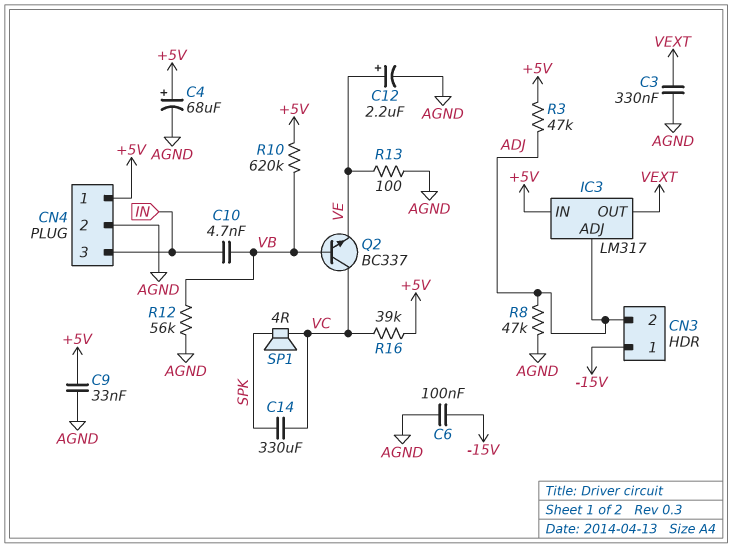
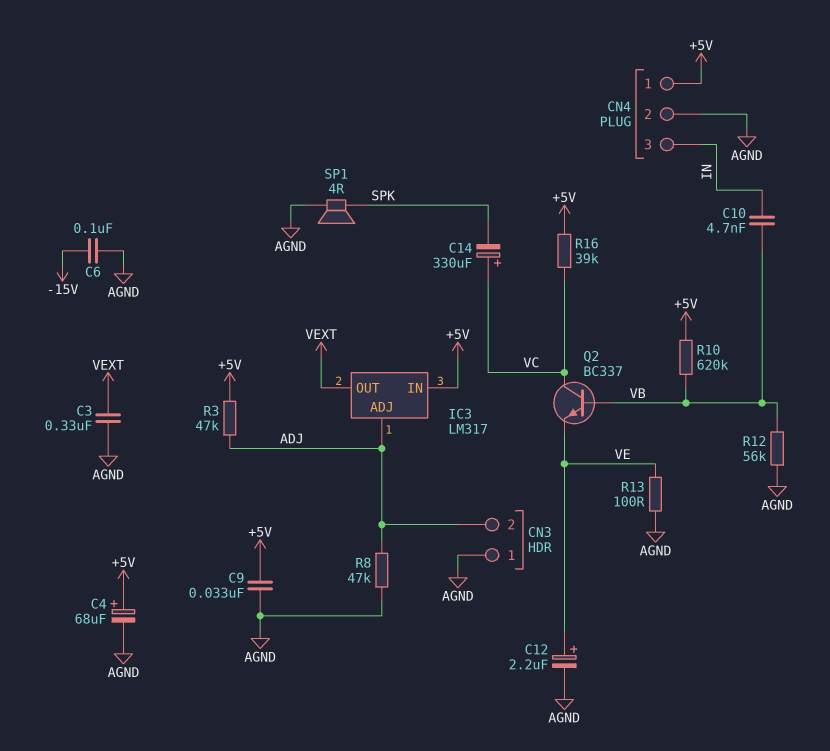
C14: 330uF (SPK, VC) -> 330uF (plus VC, minus SPK)
CN3 pin 1: -15V -> AGND
SP1: speaker 4R (SPK, VC) -> speaker 4R (AGND, SPK)

